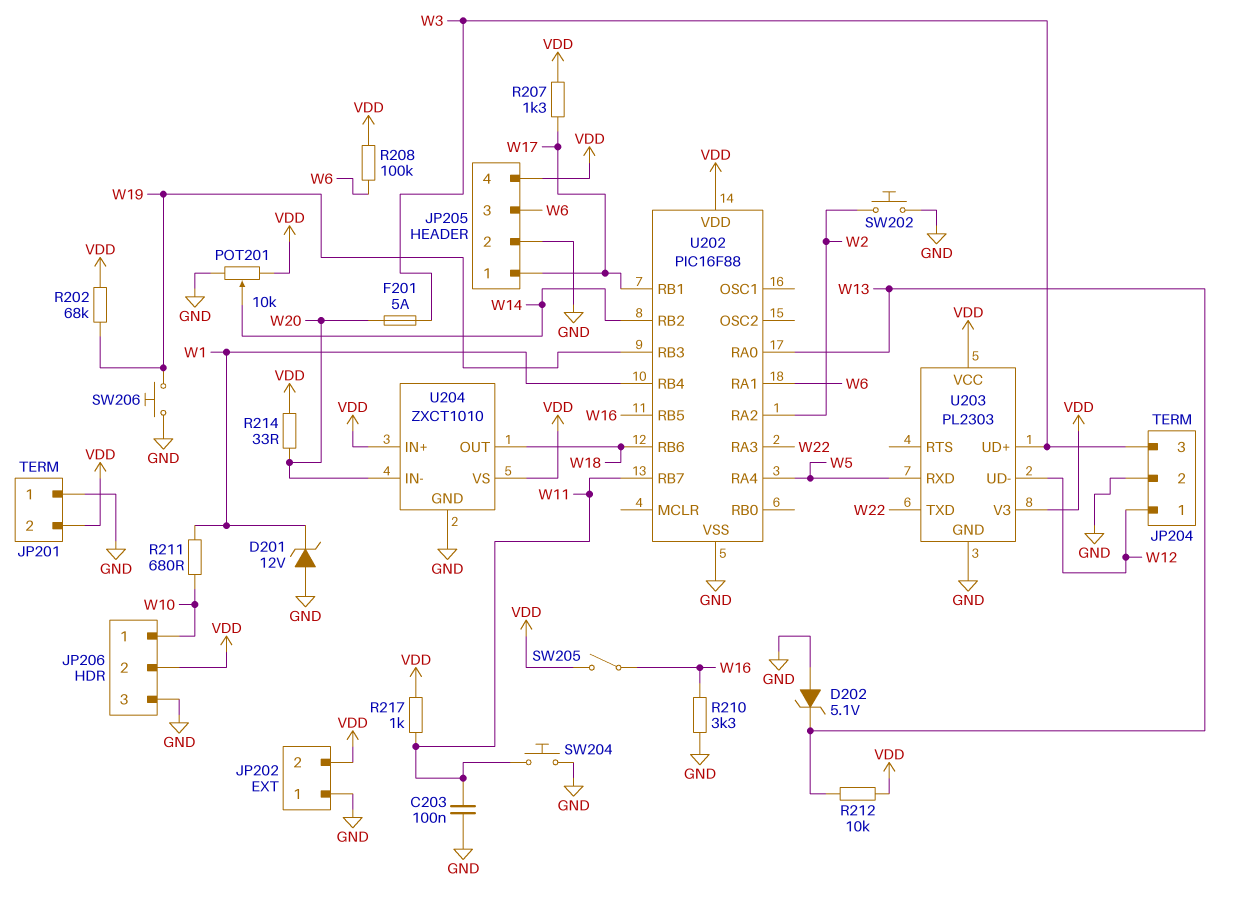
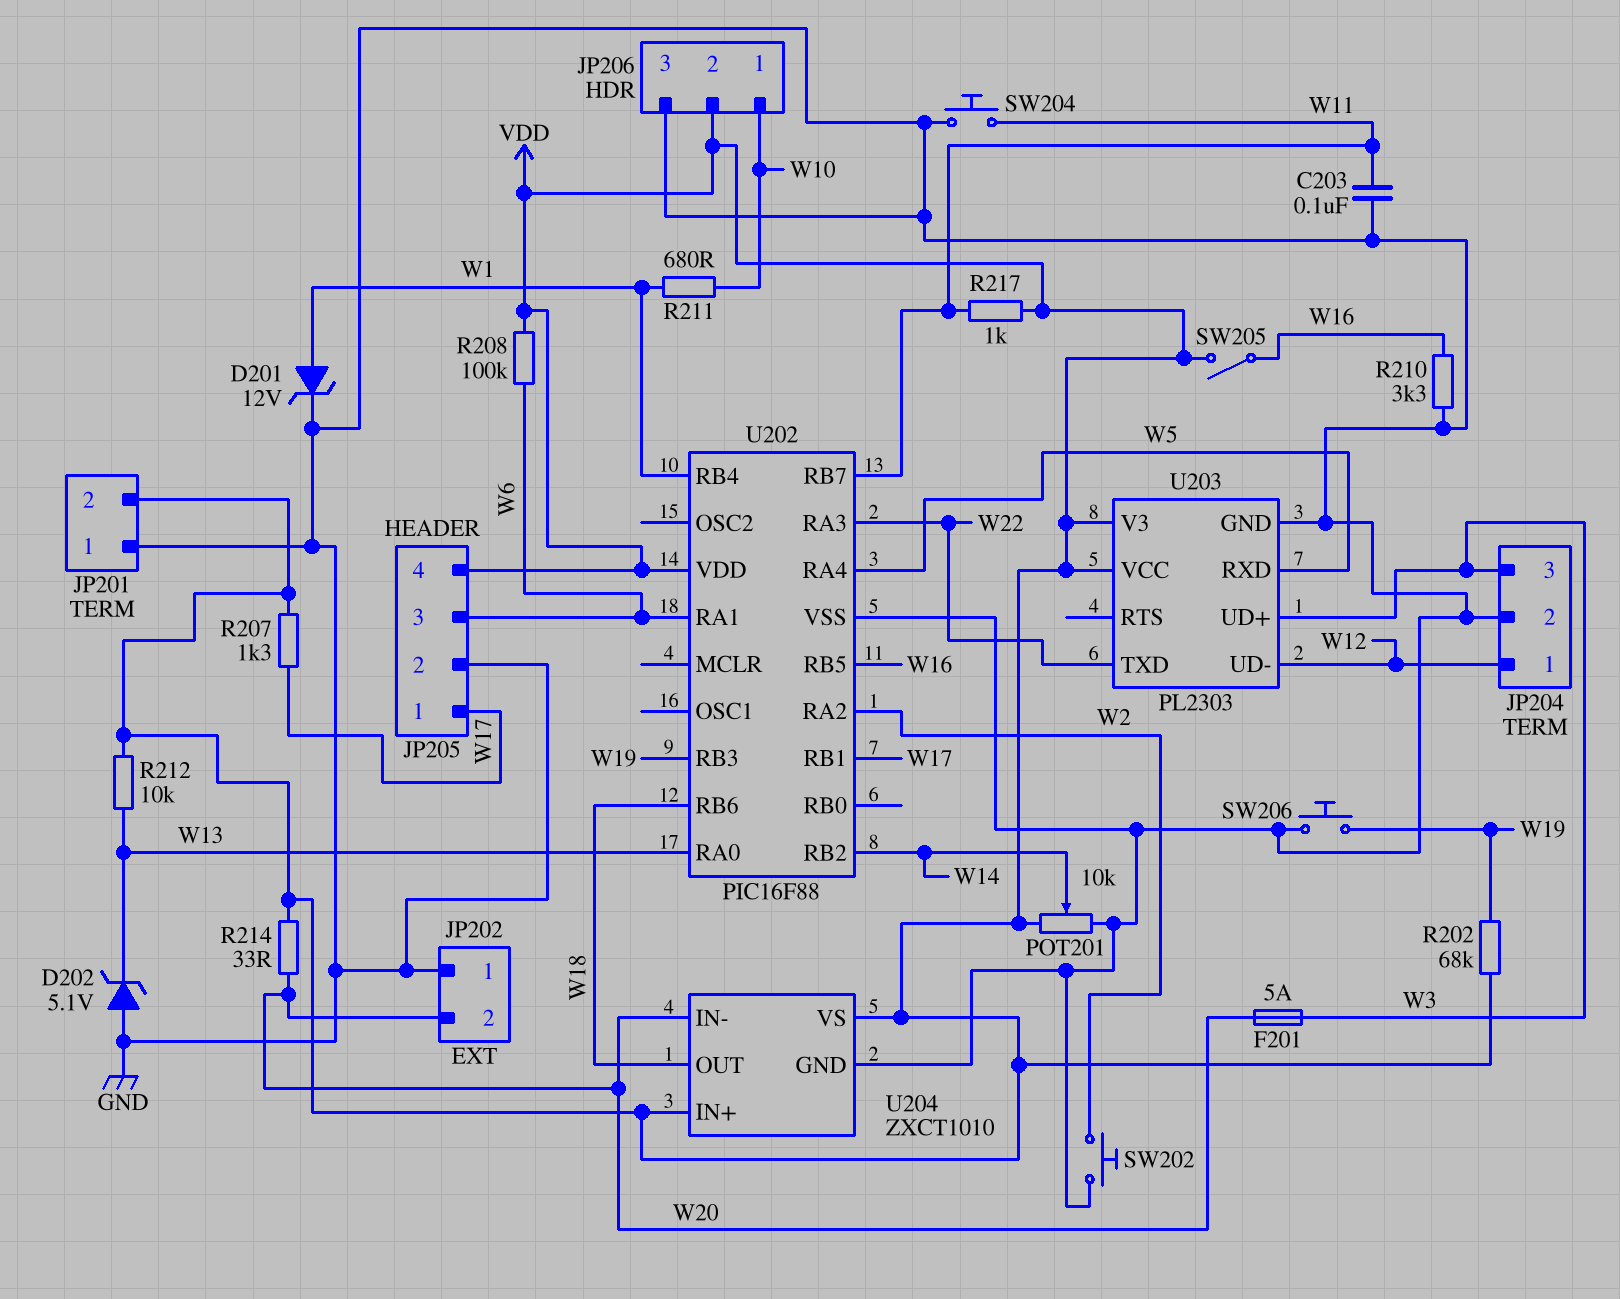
D201: zener 12V (A GND, K W1) -> zener 12V (A W1, K GND)
JP202 pin 2: VDD -> W20

